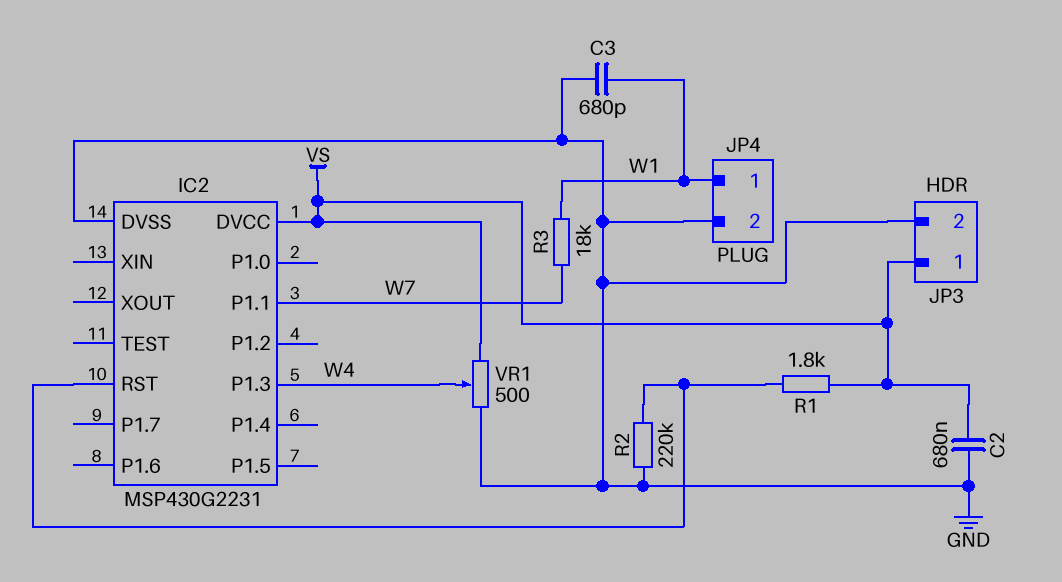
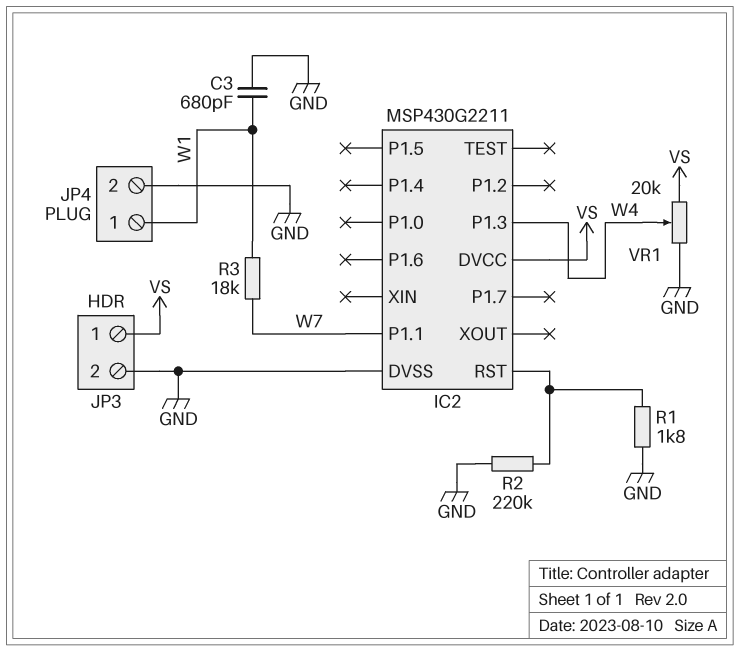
C2: 680nF (GND, VS) -> none
IC2: MSP430G2231 -> MSP430G2211
R1: 1.8k (IC2/RST, VS) -> 1.8k (GND, IC2/RST)
VR1: 500 (GND, VS, wiper W4) -> 20k (GND, VS, wiper W4)

